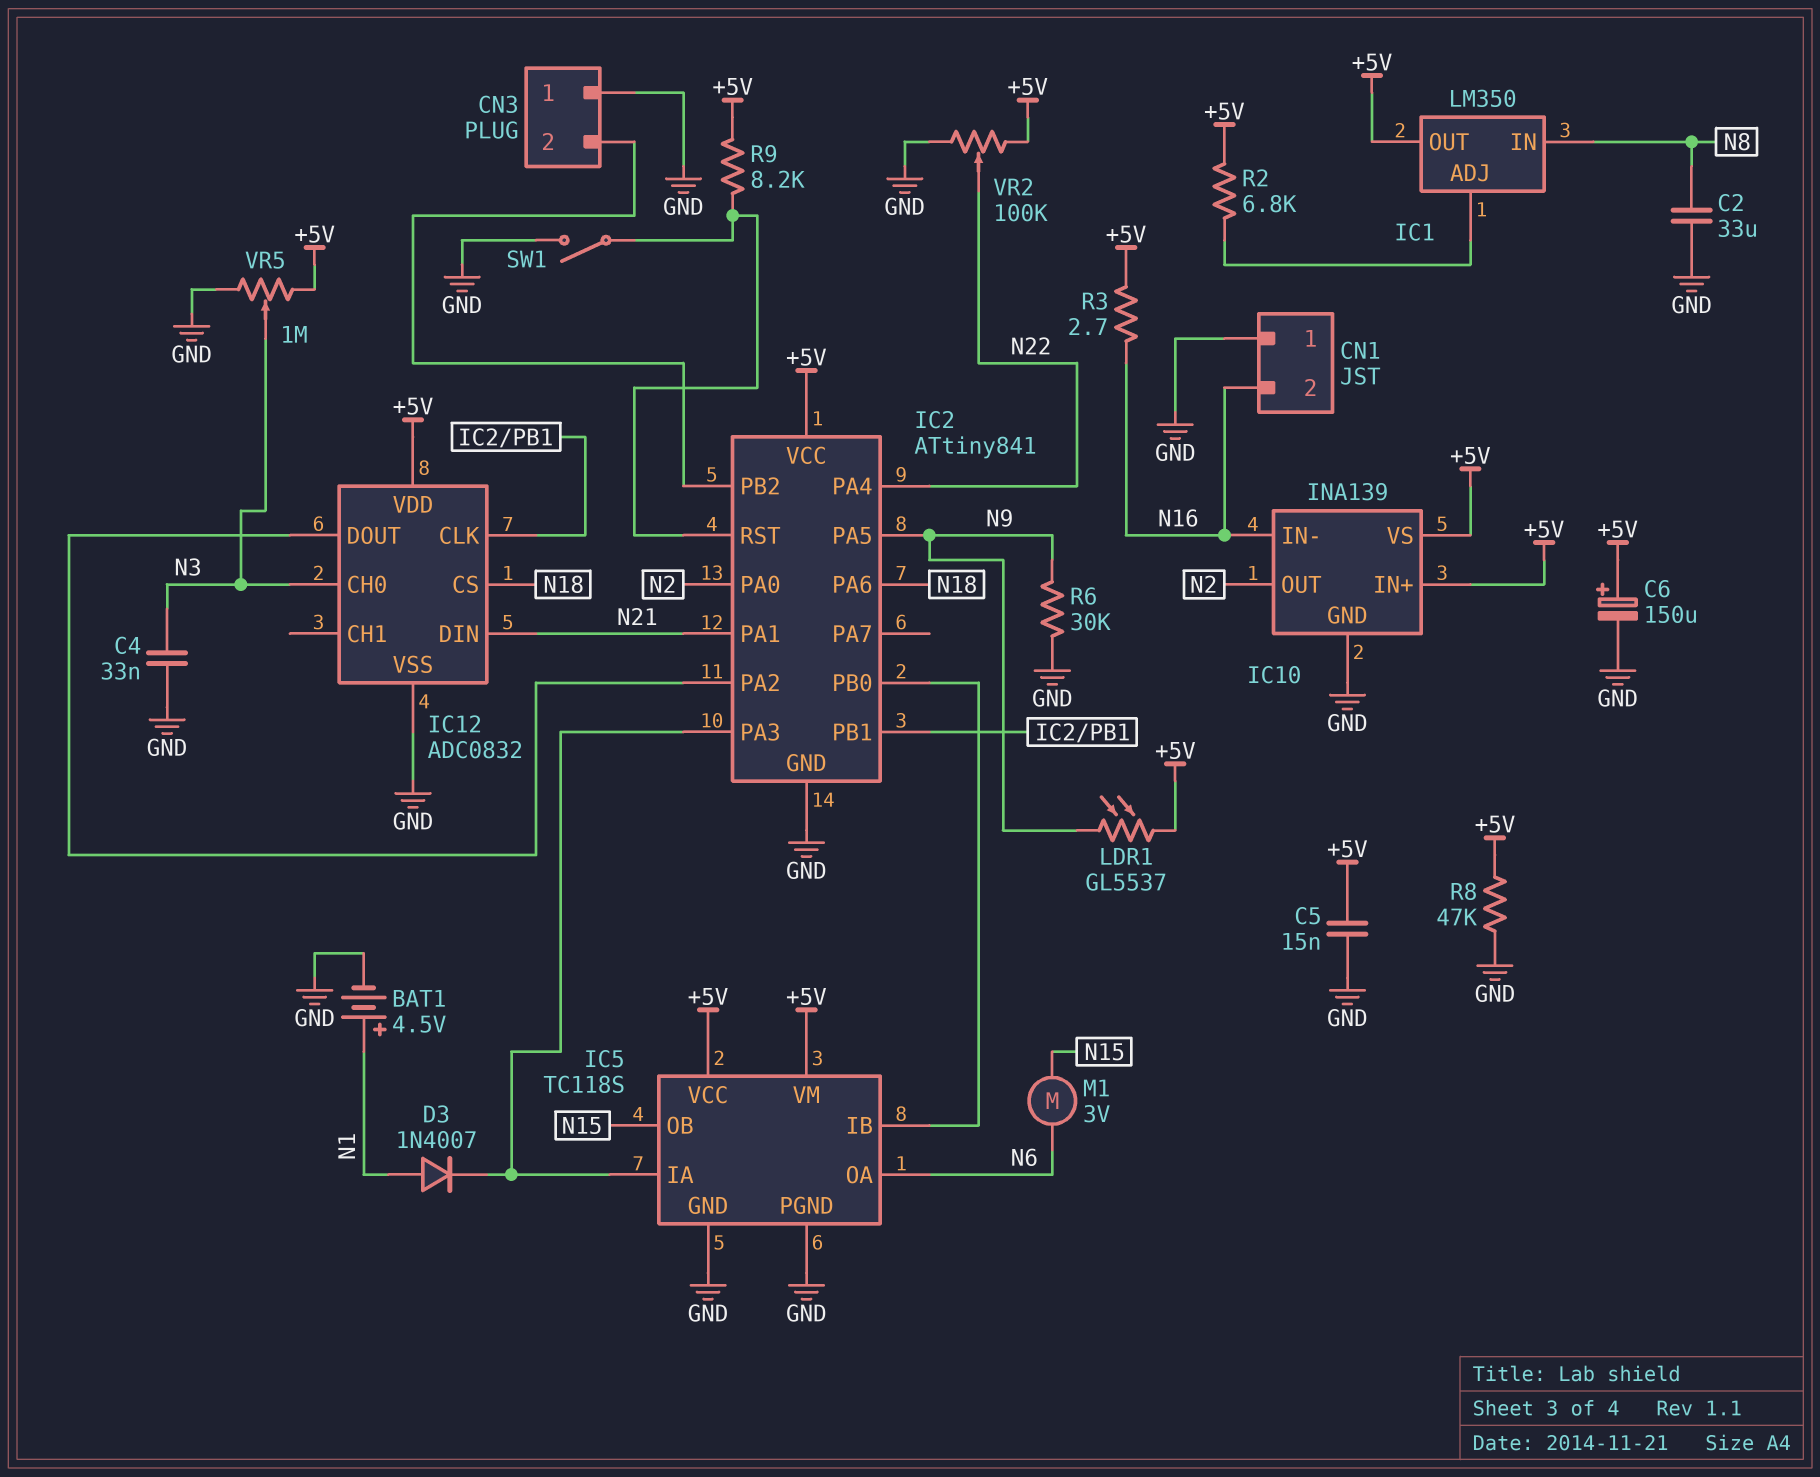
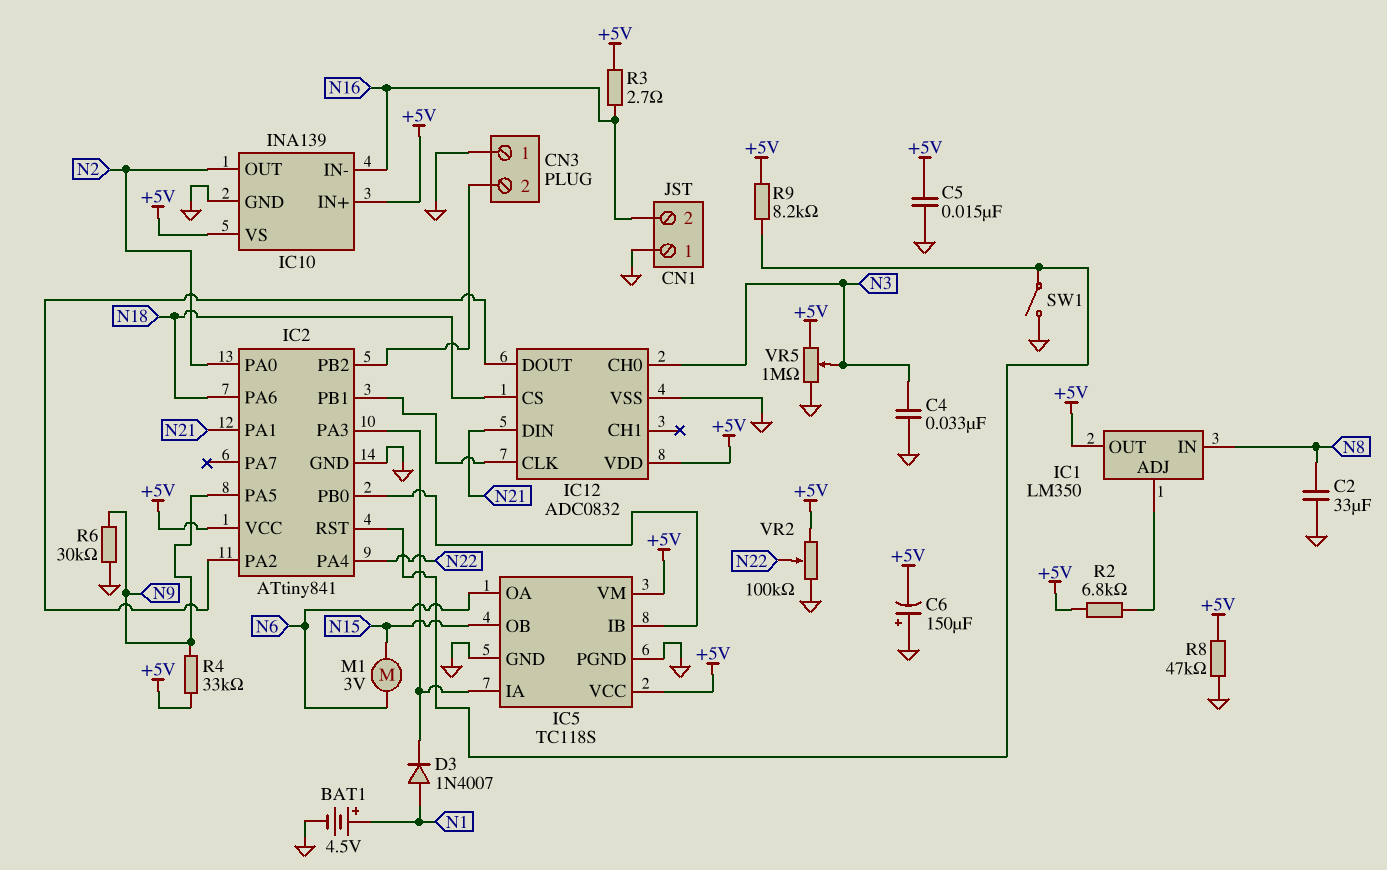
C6: 150uF (plus +5V, minus GND) -> 150uF (plus GND, minus +5V)
LDR1: GL5537 (+5V, N9) -> none
R4: none -> 33k (+5V, N9)

